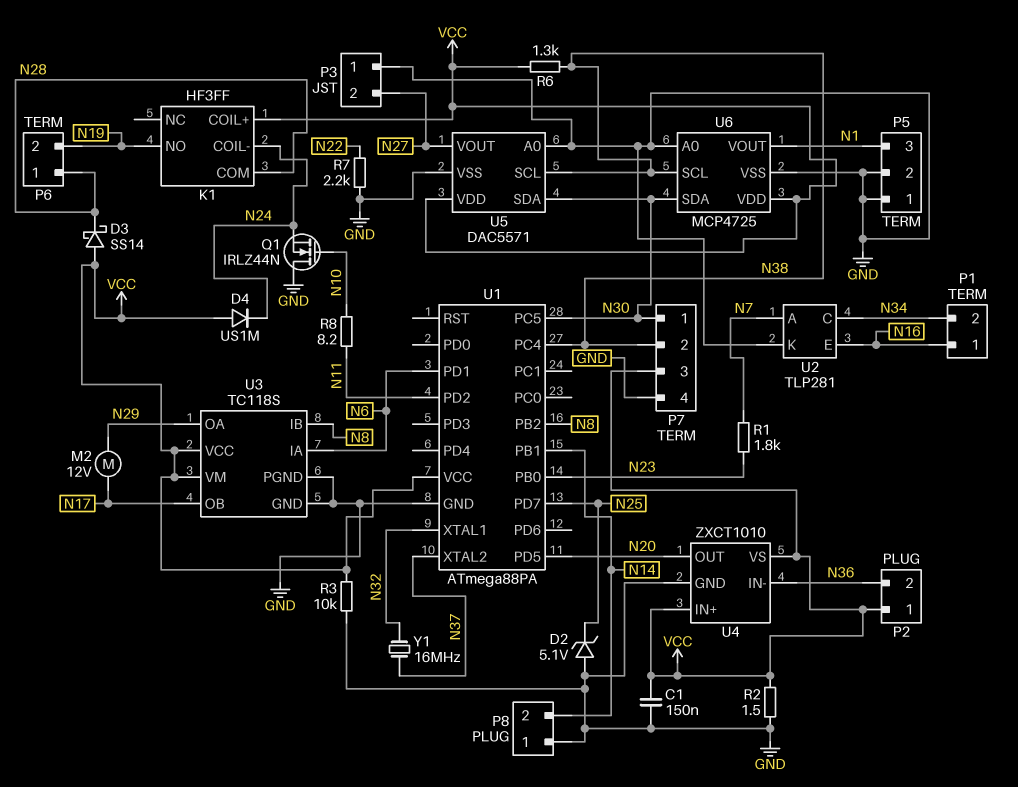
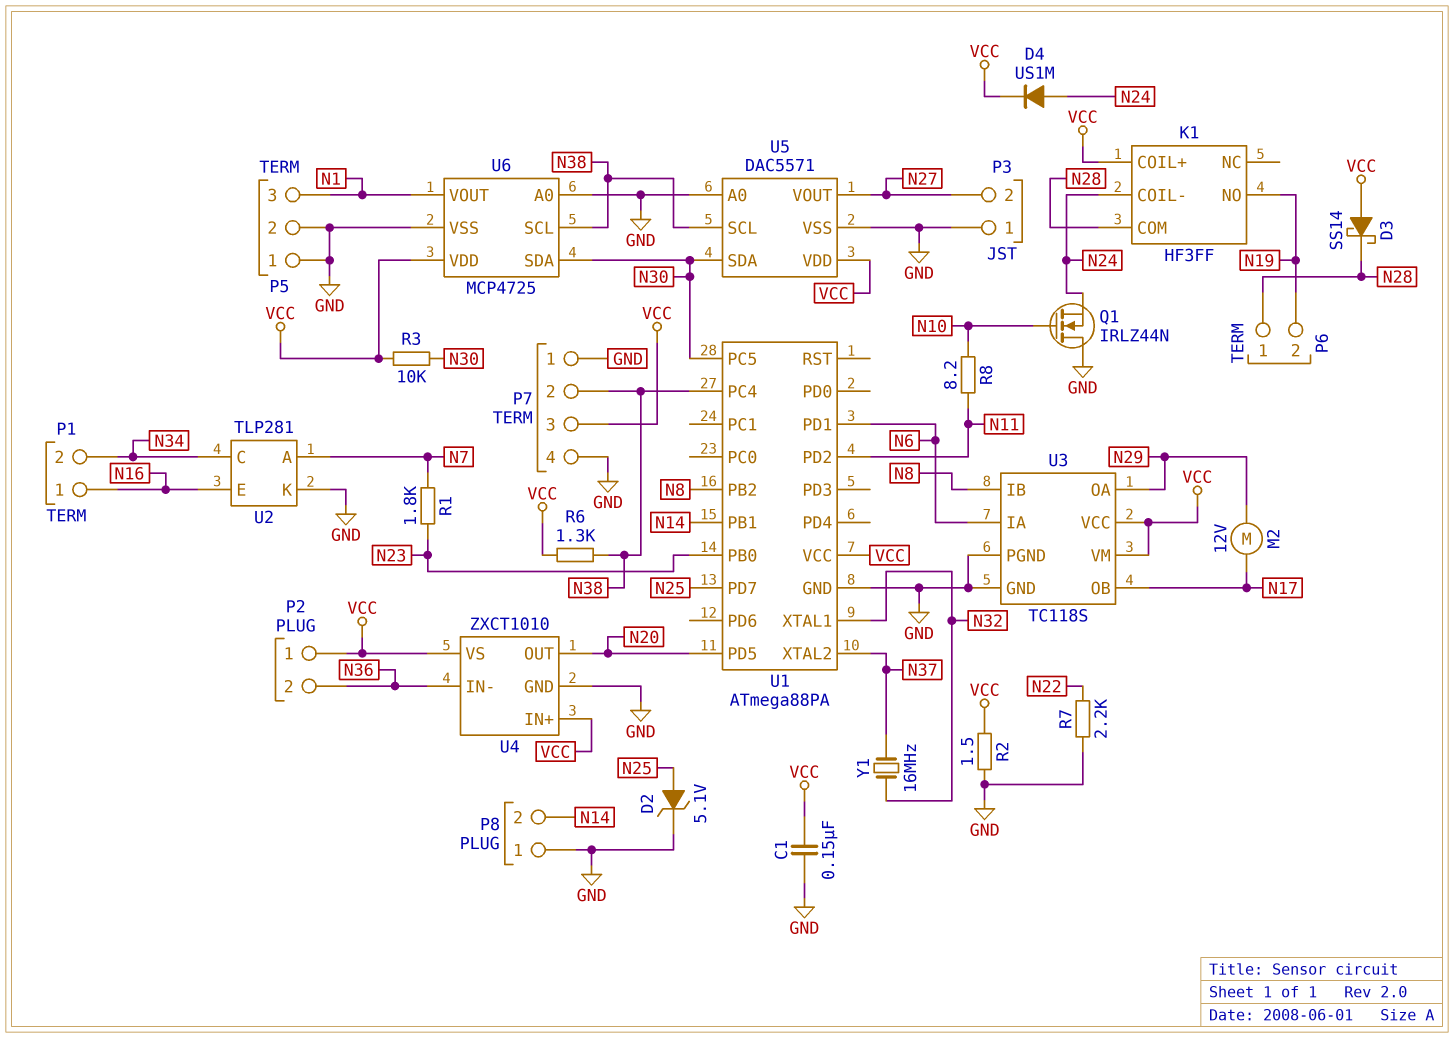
D2: zener 5.1V (A GND, K N25) -> zener 5.1V (A N25, K GND)
D4: diode US1M (A VCC, K N24) -> diode US1M (A N24, K VCC)
P7 pin 1: N30 -> GND
R3: 10k (GND, VCC) -> 10k (N30, VCC)

